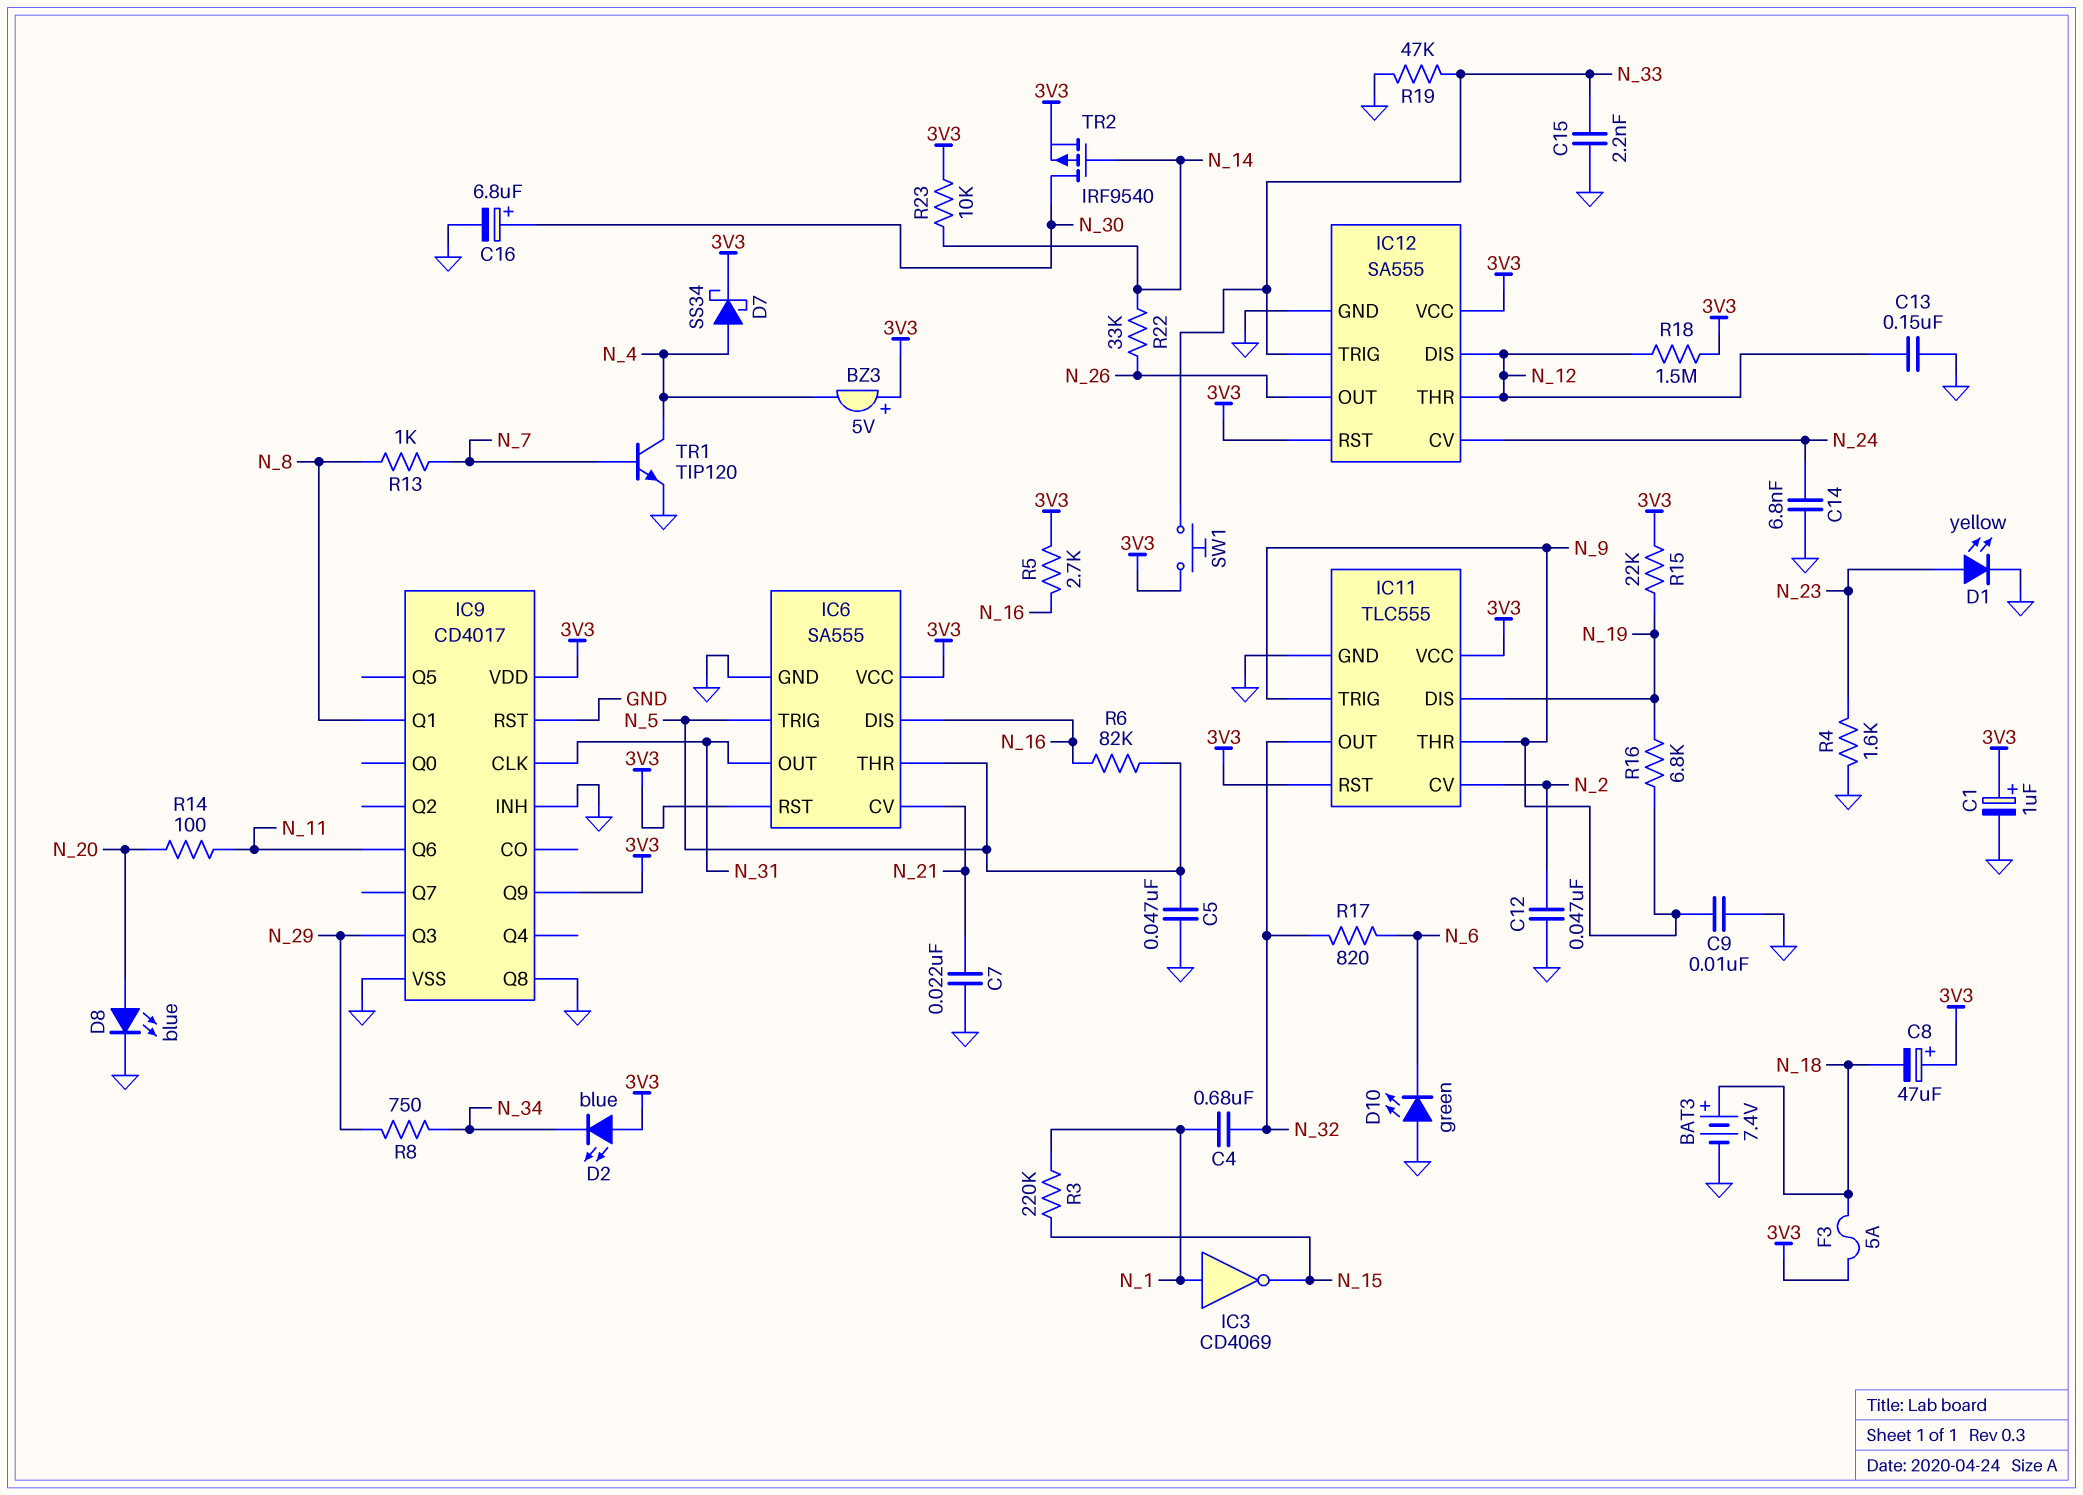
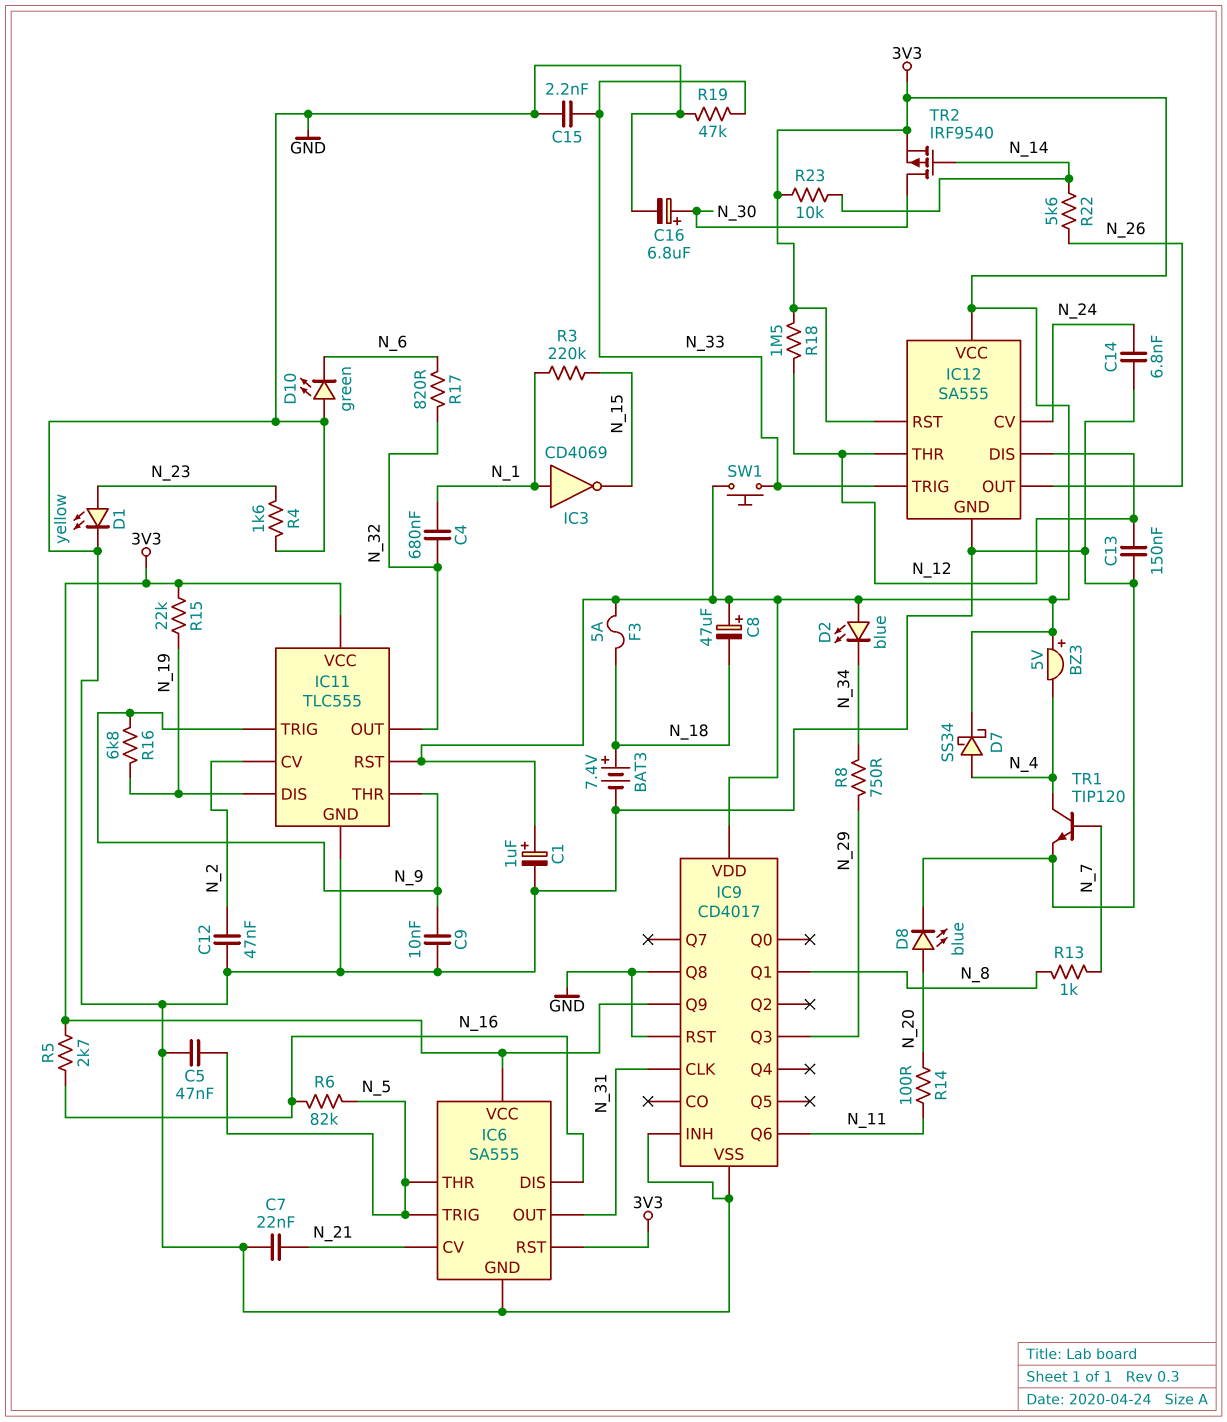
R22: 33k (N_14, N_26) -> 5.6k (N_14, N_26)

